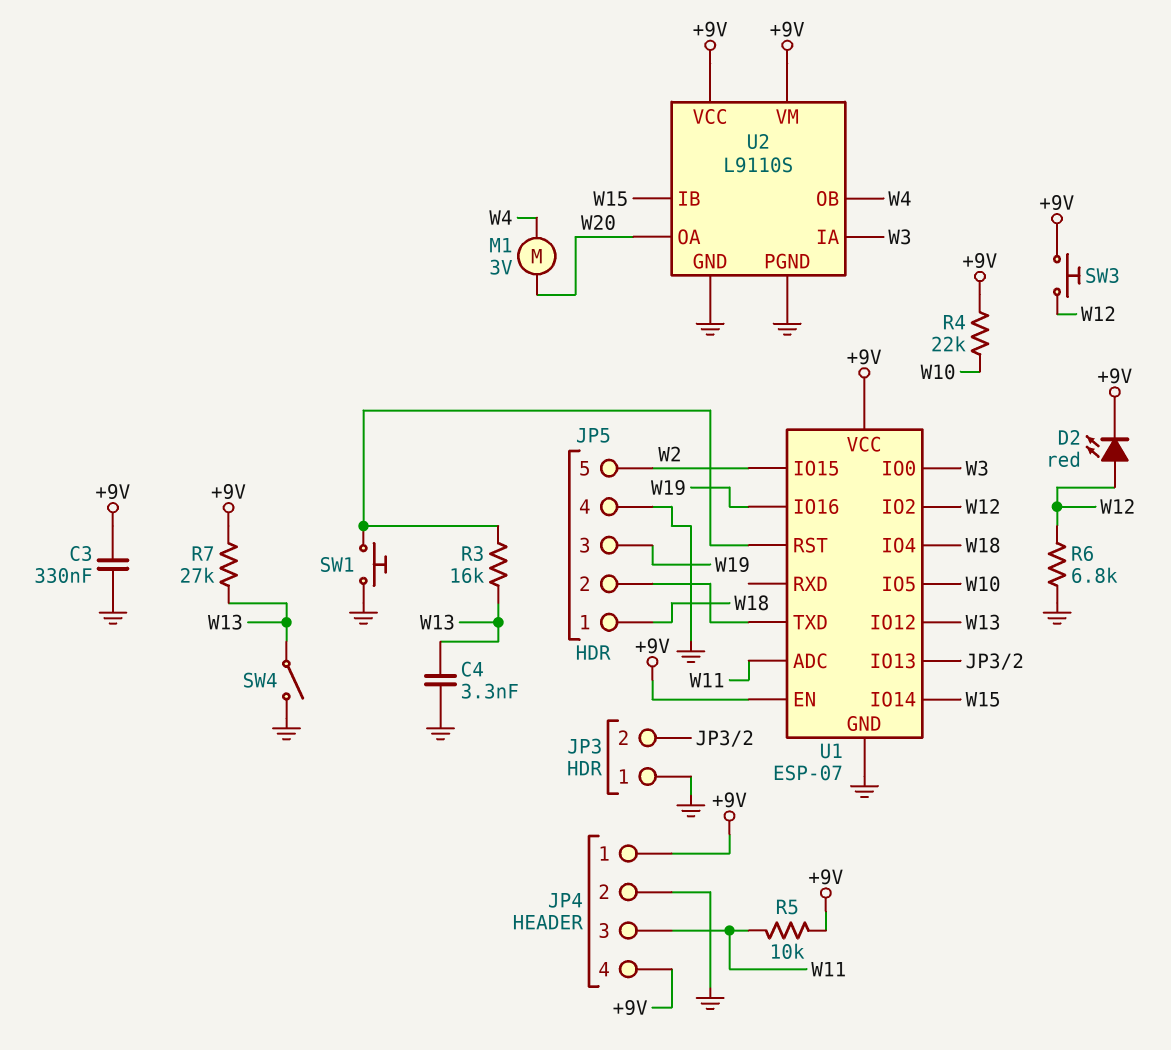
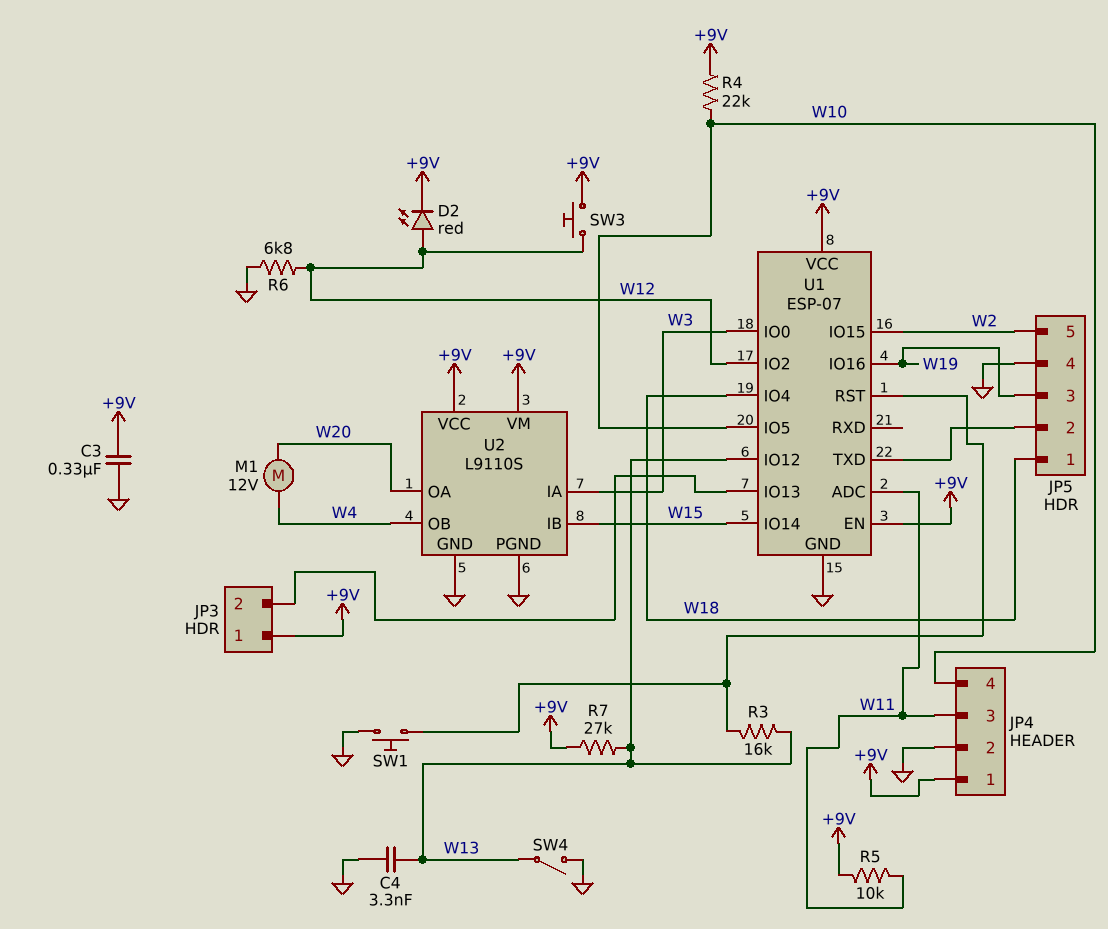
JP3 pin 1: GND -> +9V
JP4 pin 4: +9V -> W10
M1: motor 3V (W4, W20) -> motor 12V (W4, W20)

